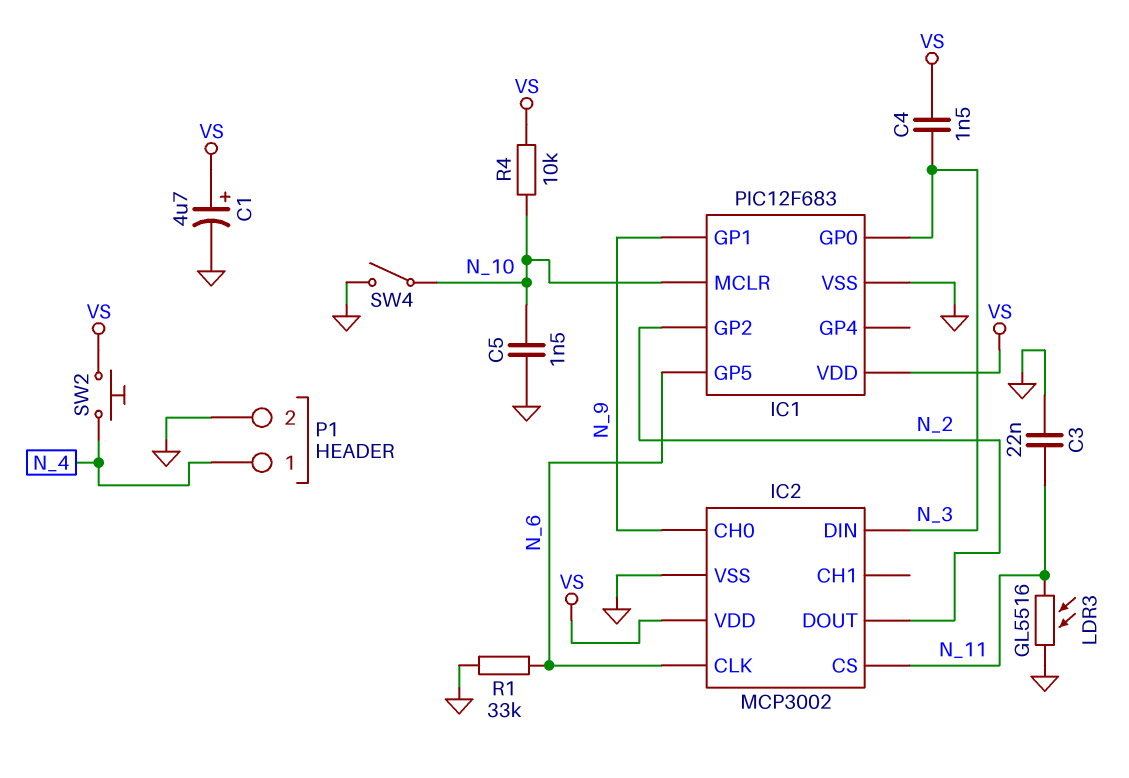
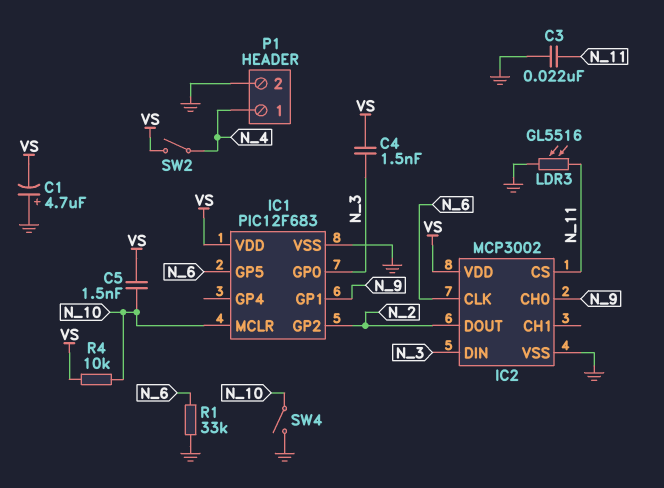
C1: 4.7uF (plus VS, minus GND) -> 4.7uF (plus GND, minus VS)
C5: 1.5nF (GND, N_10) -> 1.5nF (N_10, VS)
SW2: button (N_4, VS) -> switch (N_4, VS)

